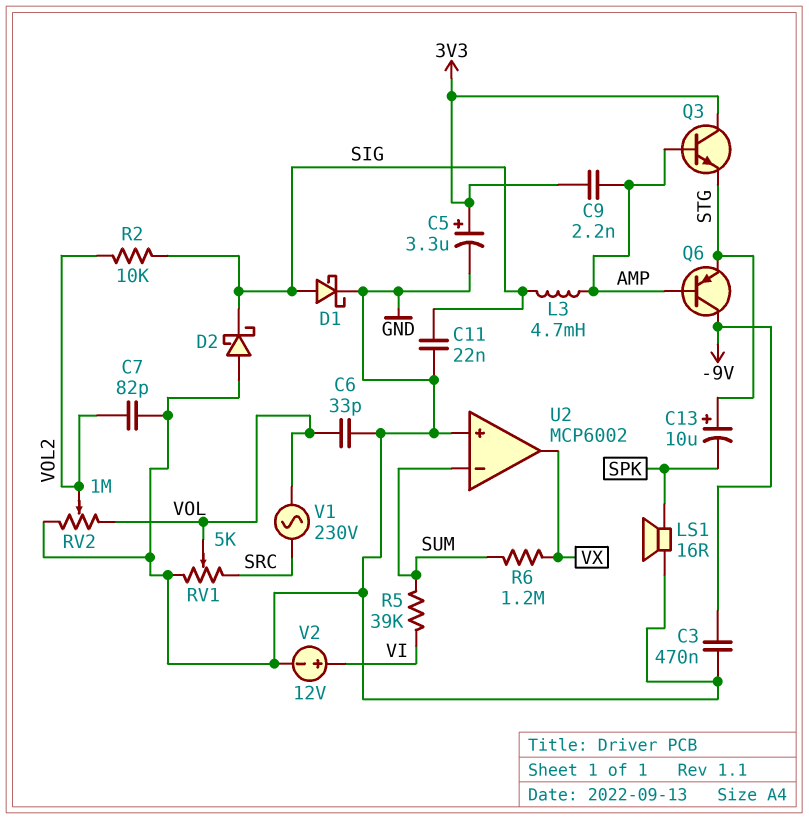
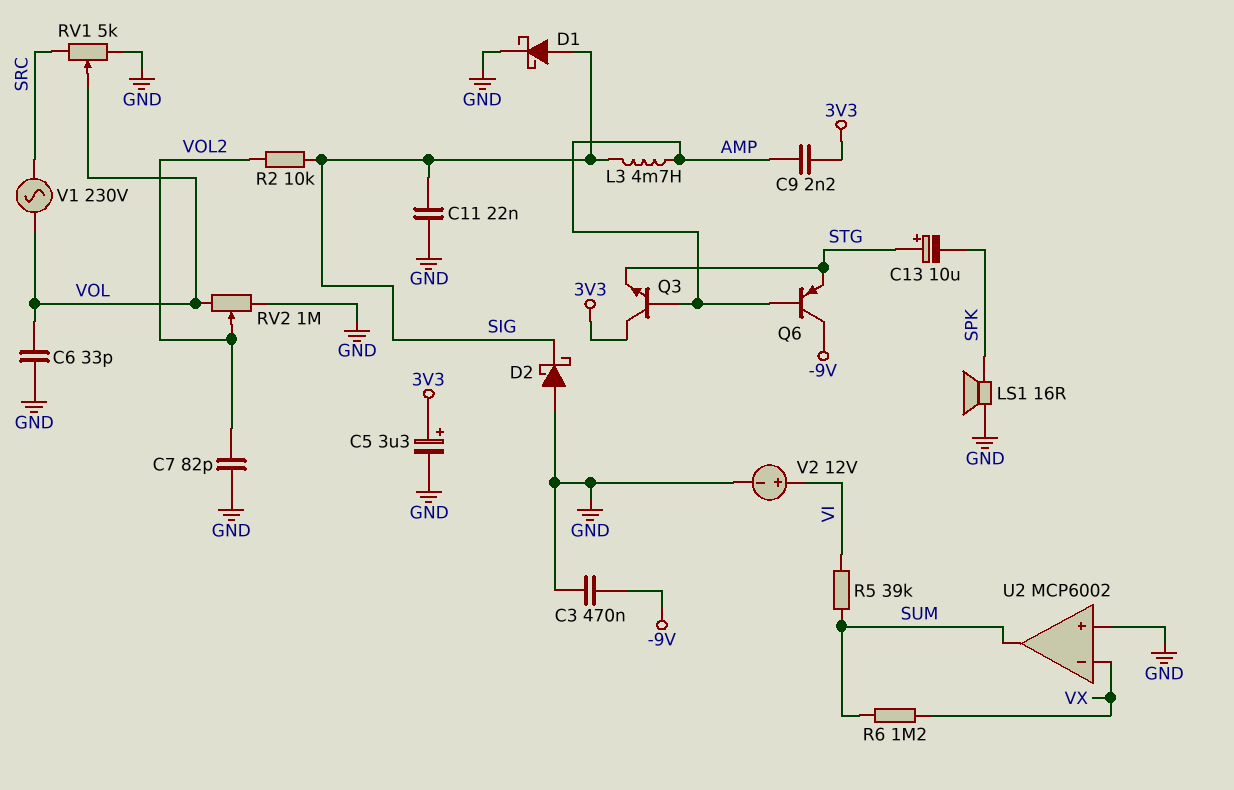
U2 pin in-: SUM -> VX
U2 pin out: VX -> SUM

